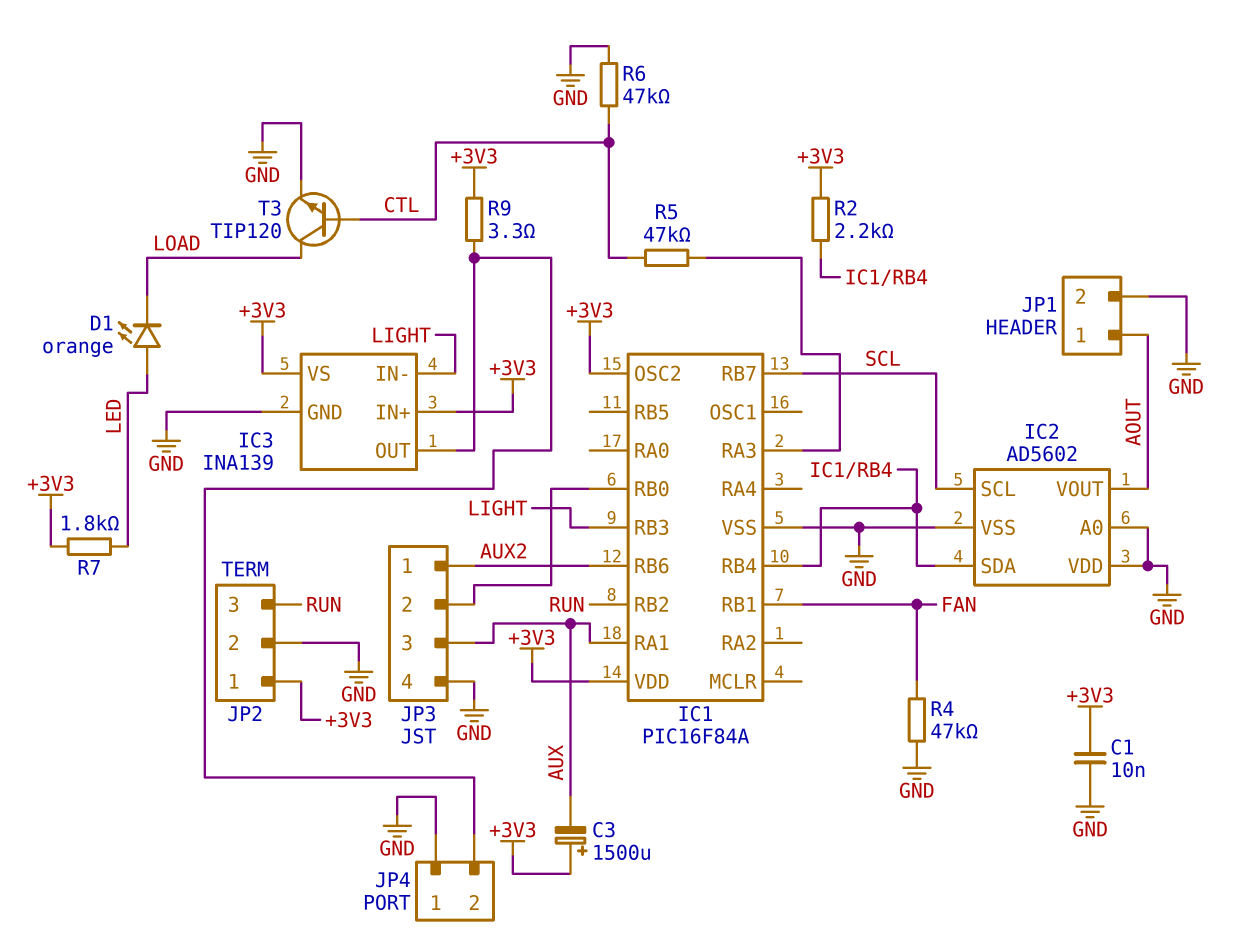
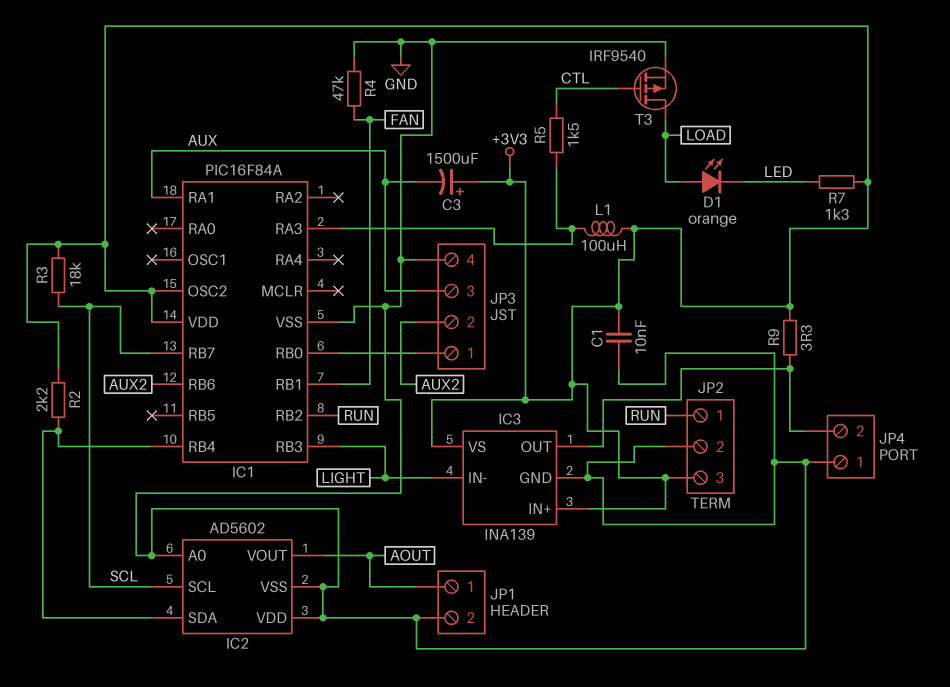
D1: LED orange (A LED, K LOAD) -> LED orange (A LOAD, K LED)
JP2 pin 1: +3V3 -> RUN
JP2 pin 3: RUN -> +3V3
JP3 pin 1: AUX2 -> IC1/RB0
JP3 pin 2: IC1/RB0 -> AUX2
L1: none -> 100uH (+3V3, IC1/RA3)
R3: none -> 18k (+3V3, SCL)
R5: 47k (CTL, IC1/RA3) -> 1.5k (CTL, IC1/RA3)
R6: 47k (CTL, GND) -> none
R7: 1.8k (+3V3, LED) -> 1.3k (+3V3, LED)
T3: NPN TIP120 (B CTL, C LOAD, E GND) -> PMOS IRF9540 (G CTL, D LOAD, S GND)

